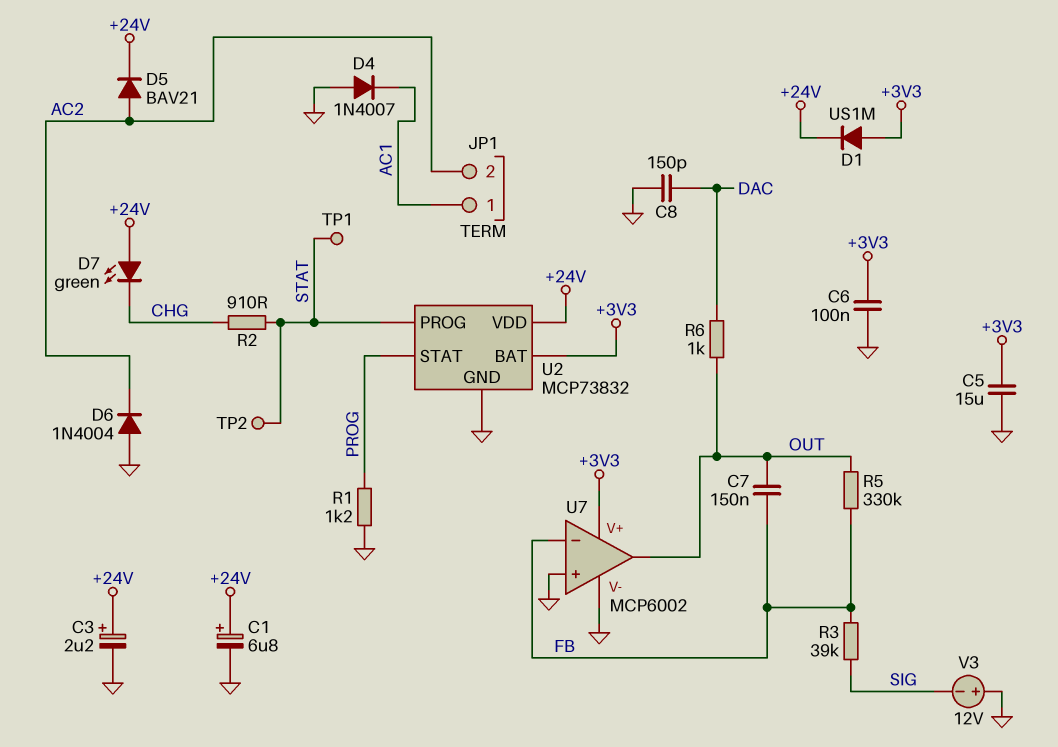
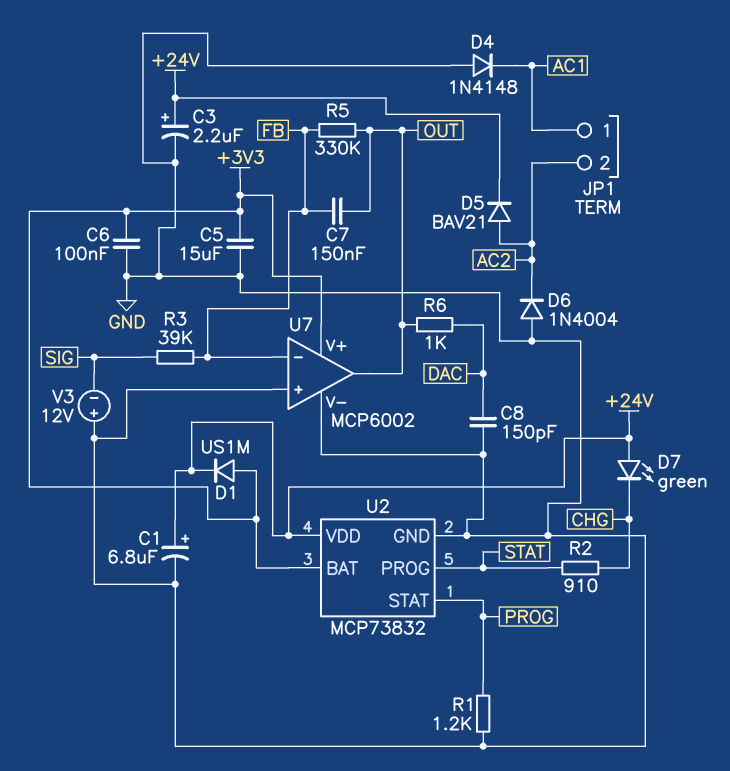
D4: diode 1N4007 (A GND, K AC1) -> diode 1N4148 (A GND, K AC1)
TP1: test point (STAT) -> none
TP2: test point (STAT) -> none

